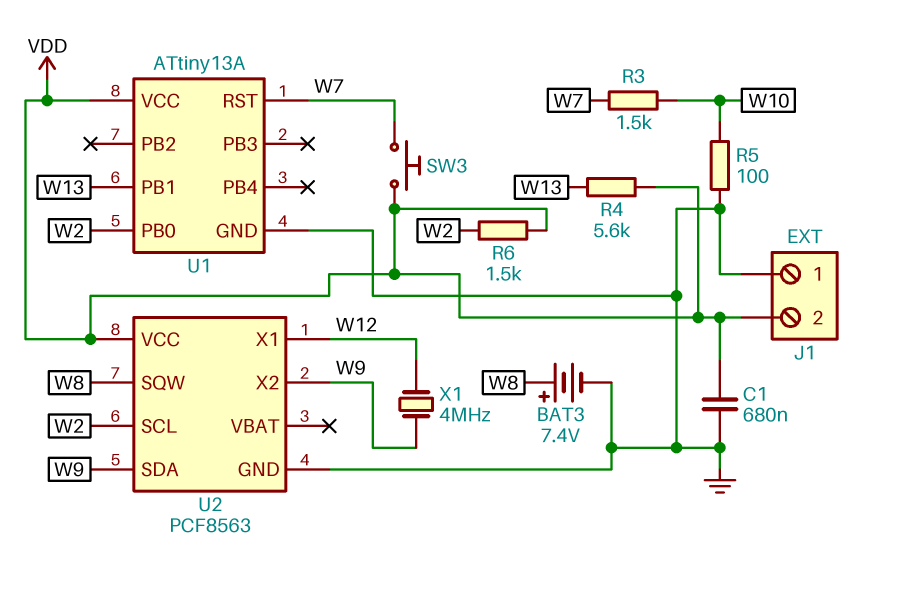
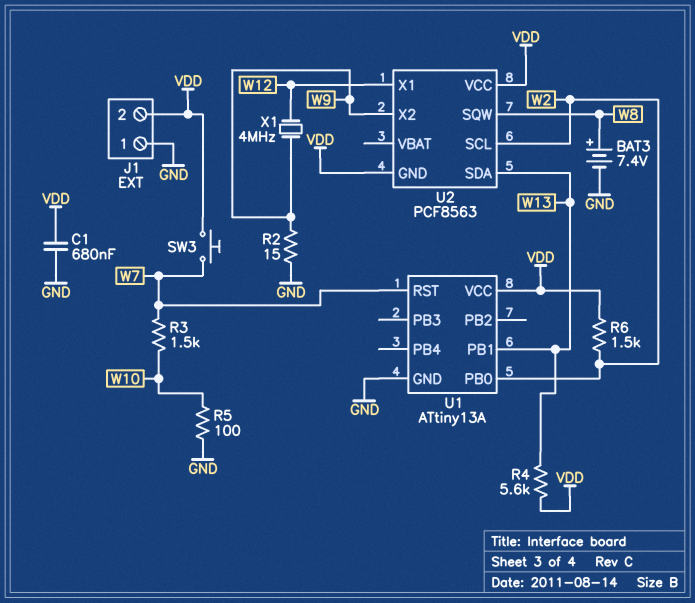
R2: none -> 15 (GND, W9)
U2 pin GND: GND -> VDD
U2 pin SDA: W9 -> W13

